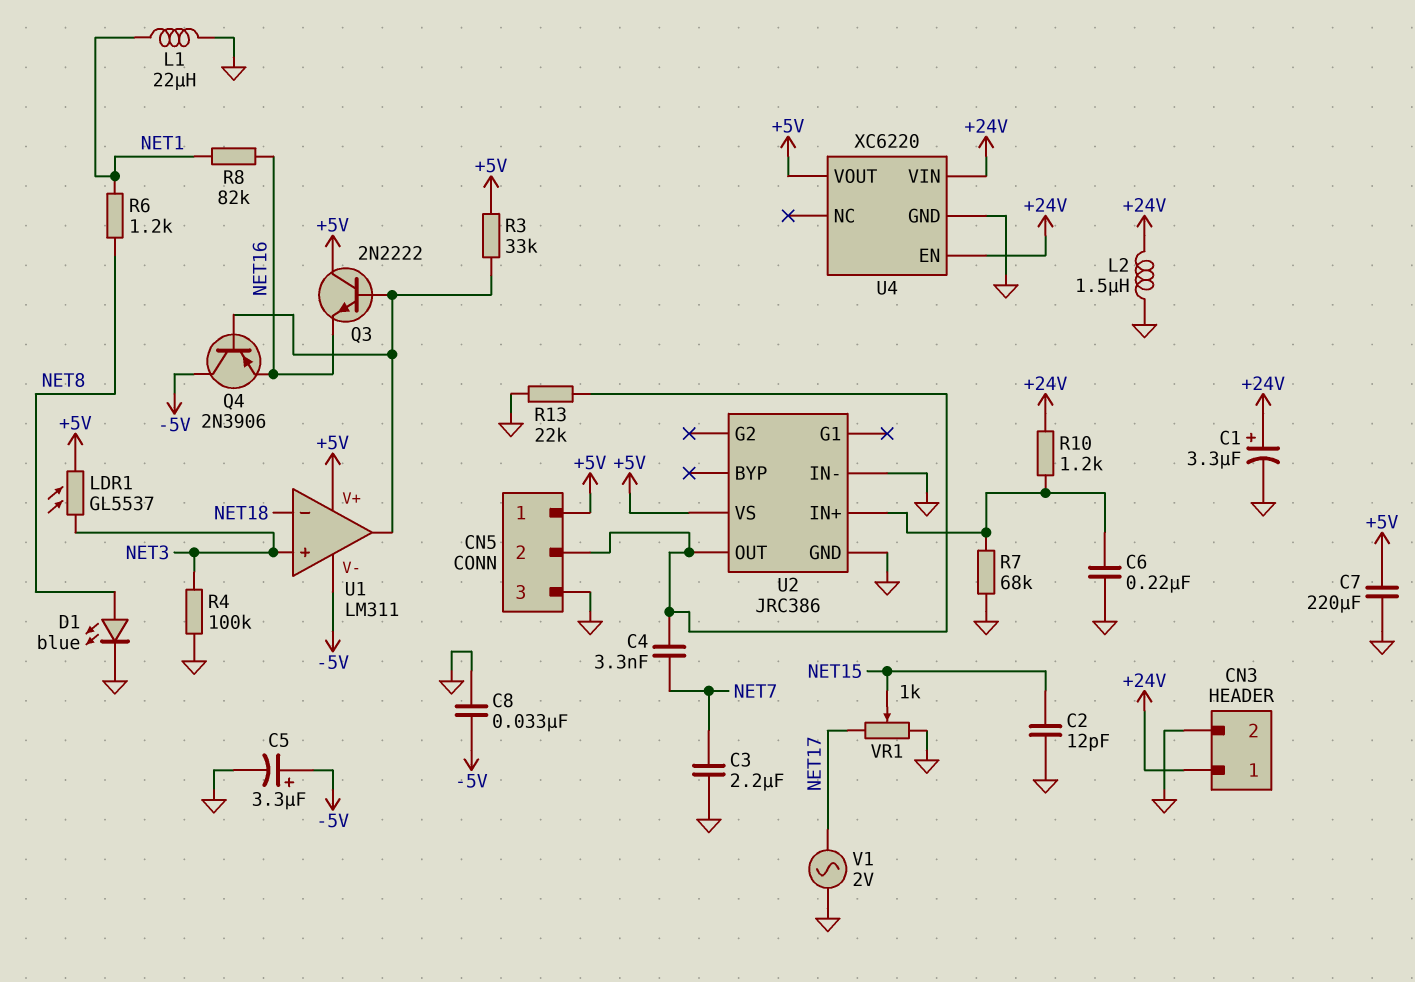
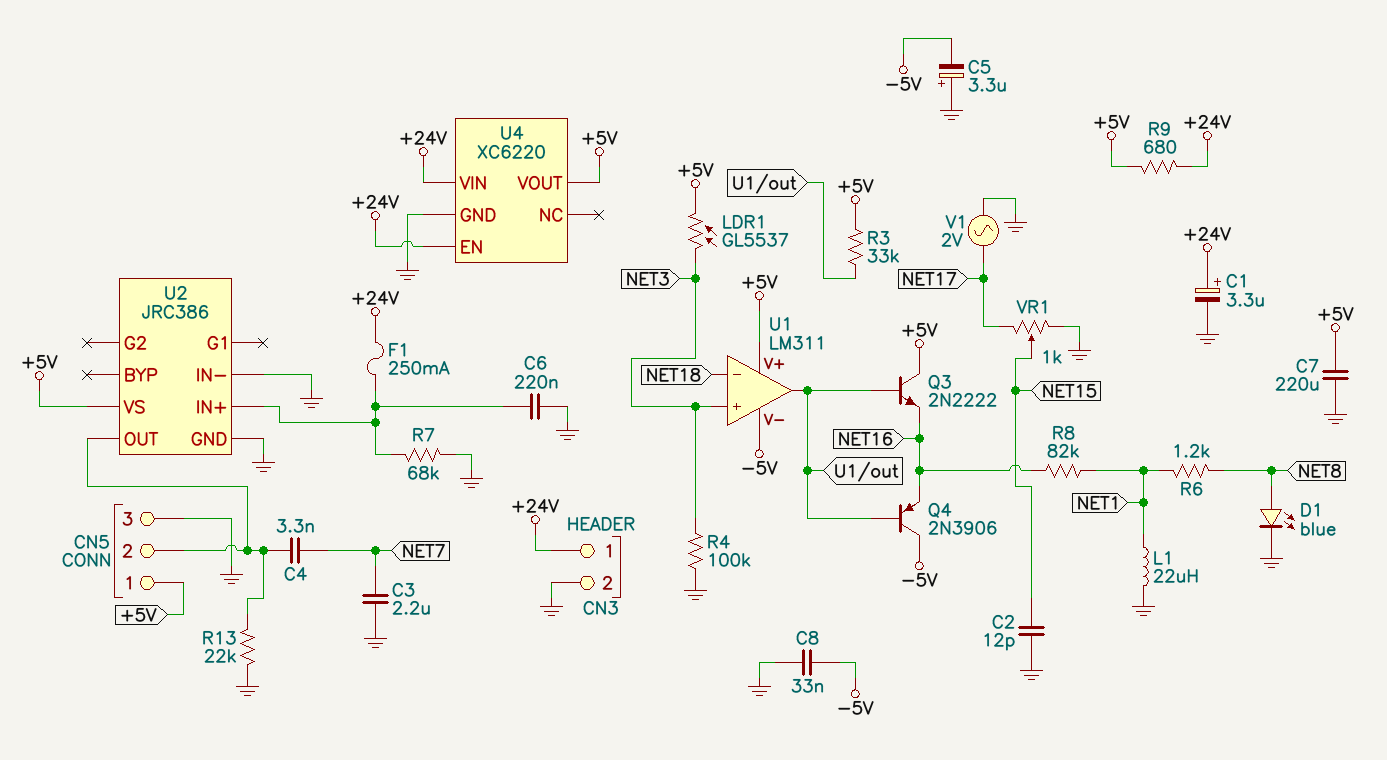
C5: 3.3uF (plus -5V, minus GND) -> 3.3uF (plus GND, minus -5V)
F1: none -> 250mA (+24V, U2/IN+)
L2: 1.5uH (+24V, GND) -> none
R9: none -> 680 (+5V, +24V)
R10: 1.2k (+24V, U2/IN+) -> none

